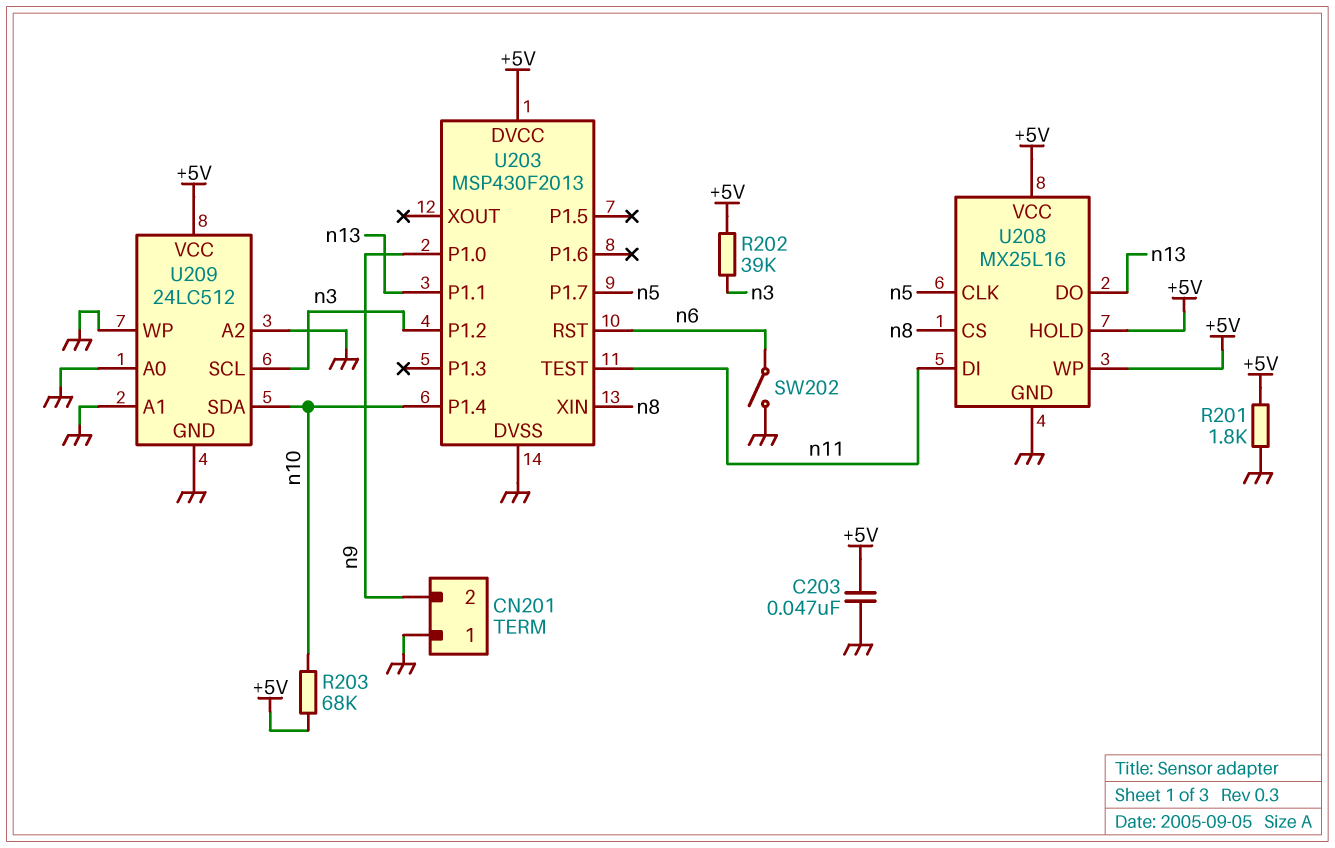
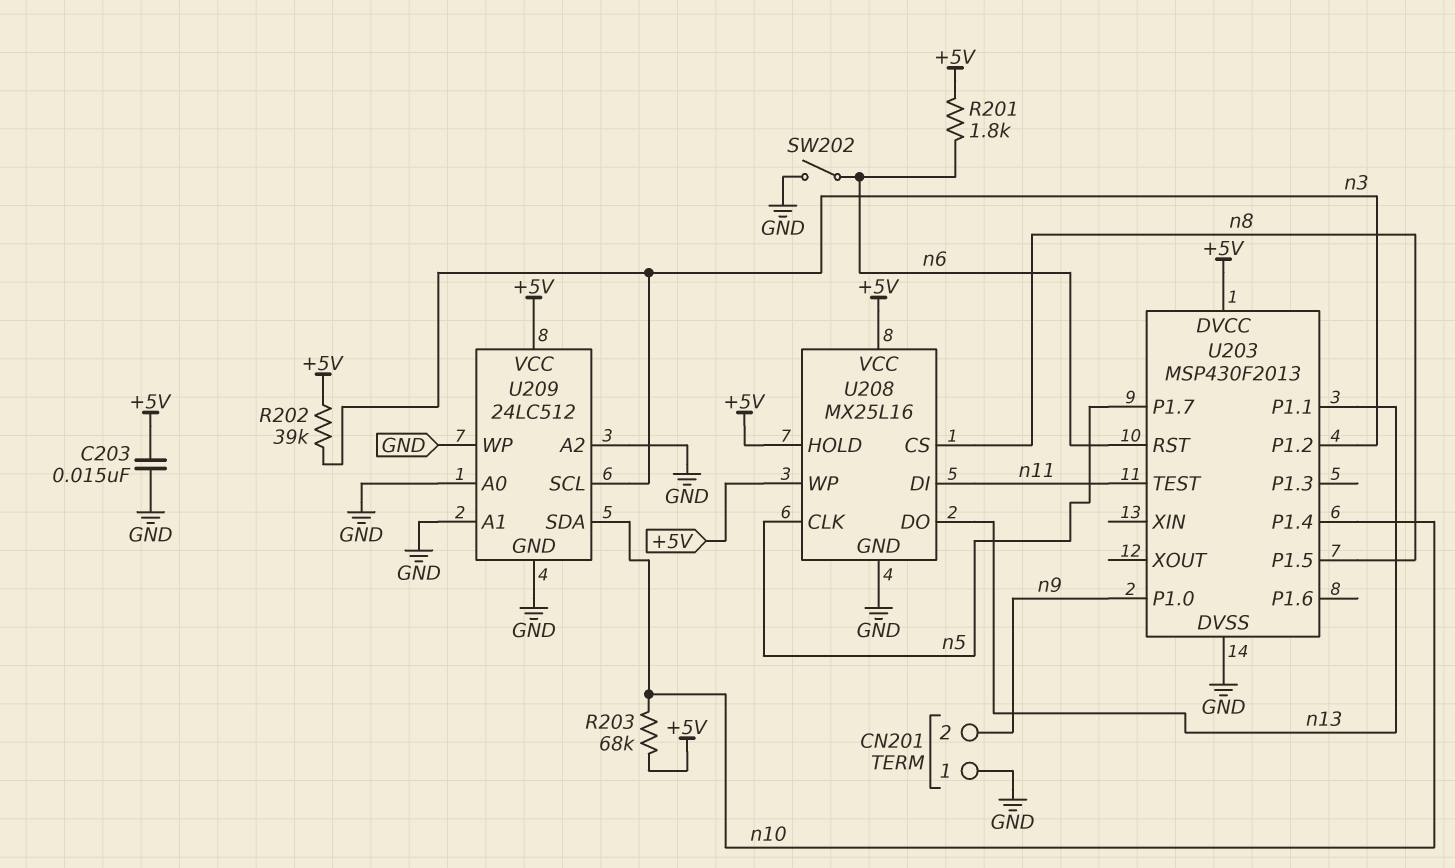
C203: 47nF (+5V, GND) -> 15nF (+5V, GND)
R201: 1.8k (+5V, GND) -> 1.8k (+5V, n6)
U203 pin P1.5: none -> n8
U203 pin XIN: n8 -> none

